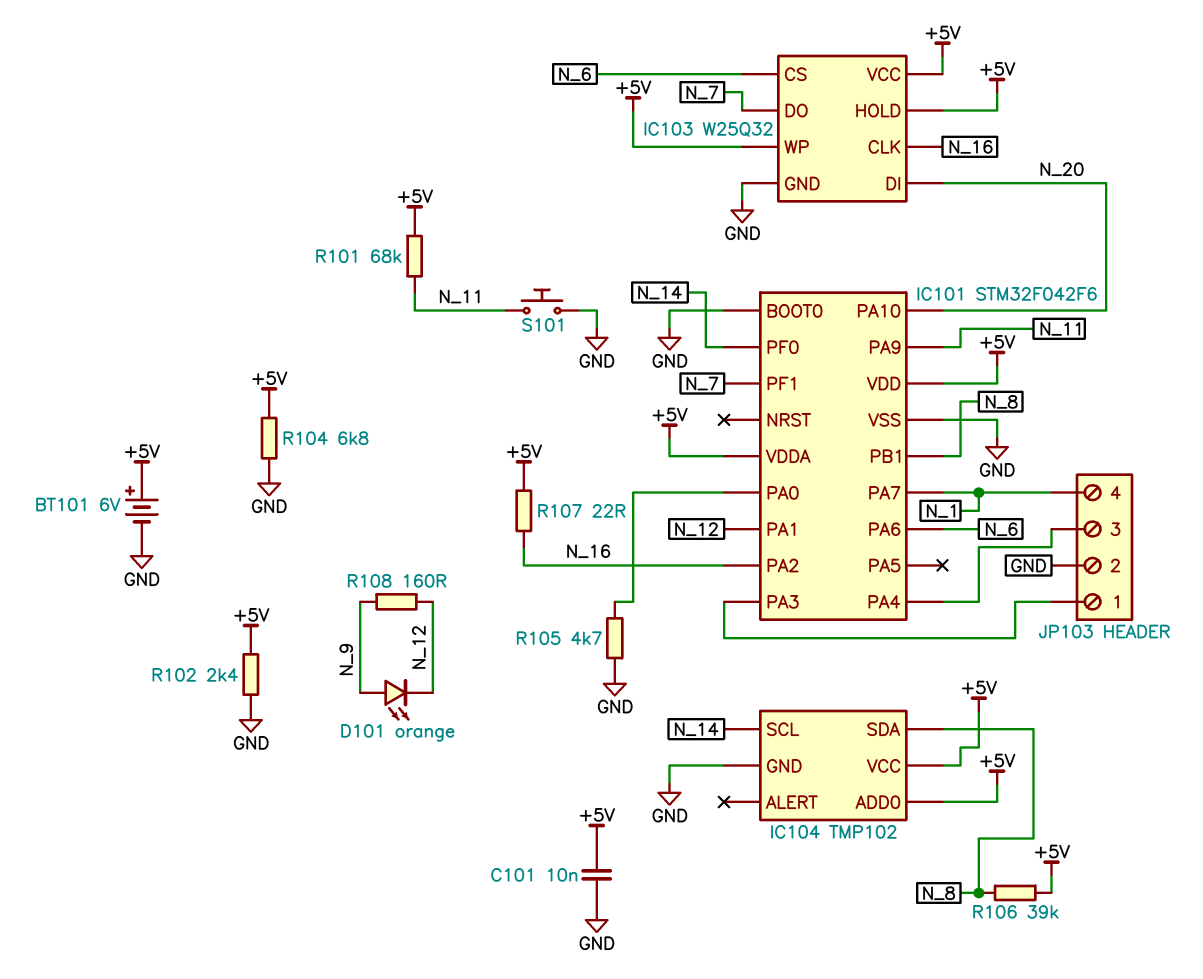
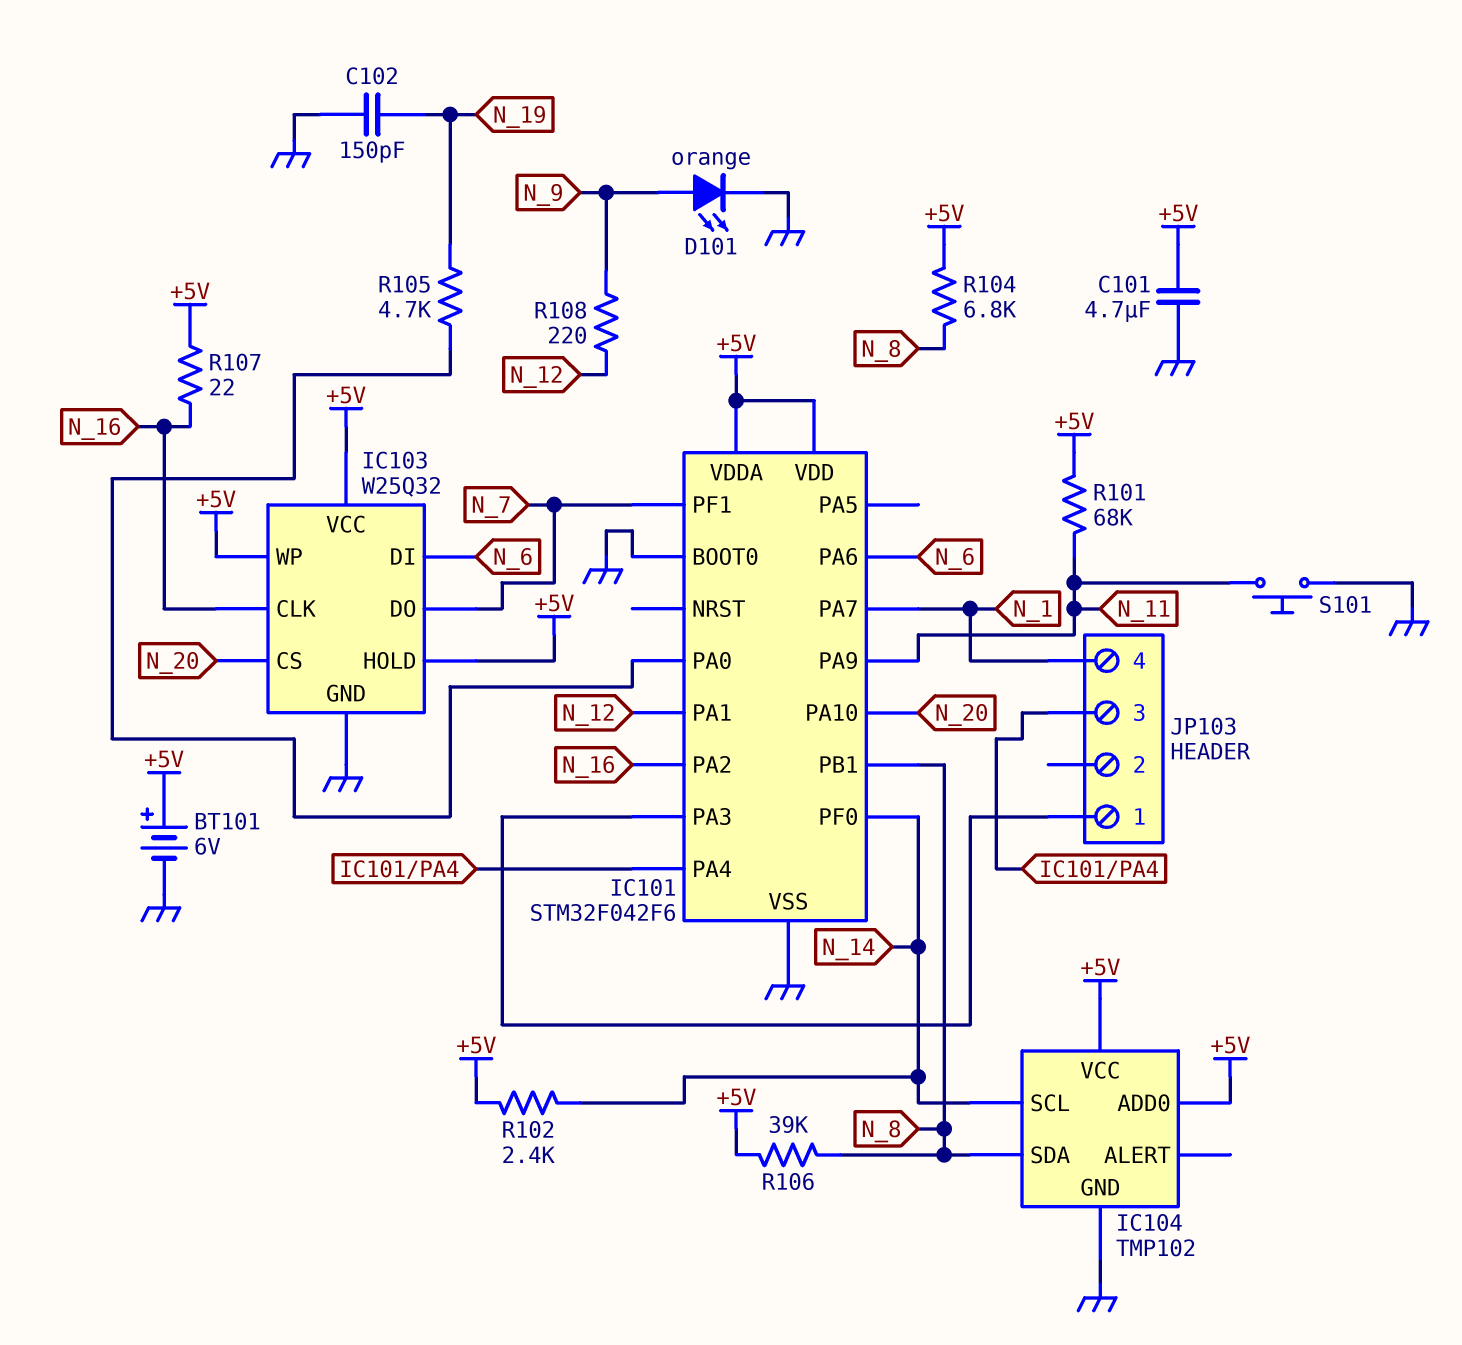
C101: 10nF (+5V, GND) -> 4.7uF (+5V, GND)
C102: none -> 150pF (GND, N_19)
D101: LED orange (A N_9, K N_12) -> LED orange (A N_9, K GND)
IC103 pin CS: N_6 -> N_20
IC103 pin DI: N_20 -> N_6
JP103 pin 2: GND -> none
R102: 2.4k (+5V, GND) -> 2.4k (+5V, N_14)
R104: 6.8k (+5V, GND) -> 6.8k (+5V, N_8)
R105: 4.7k (GND, IC101/PA0) -> 4.7k (IC101/PA0, N_19)
R108: 160 (N_9, N_12) -> 220 (N_9, N_12)

